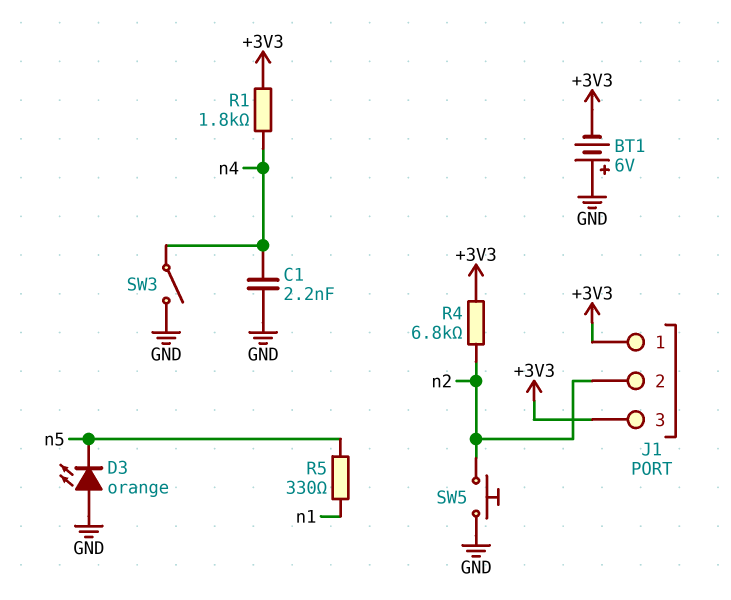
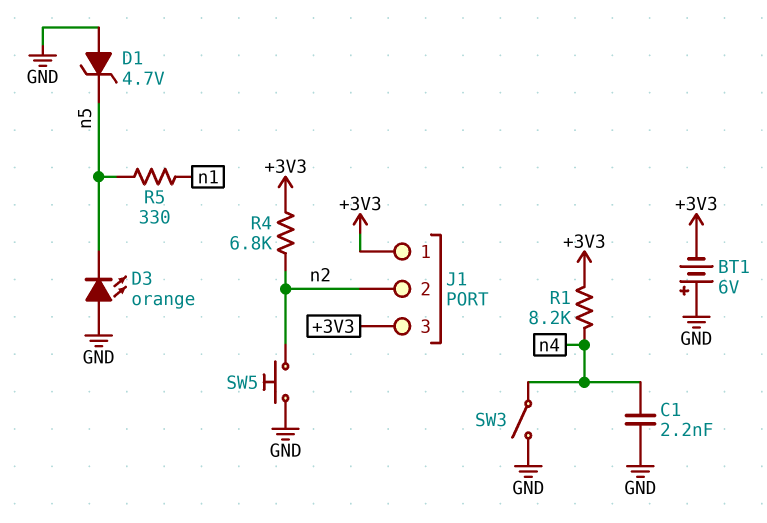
D1: none -> zener 4.7V (A GND, K n5)
R1: 1.8k (+3V3, n4) -> 8.2k (+3V3, n4)

